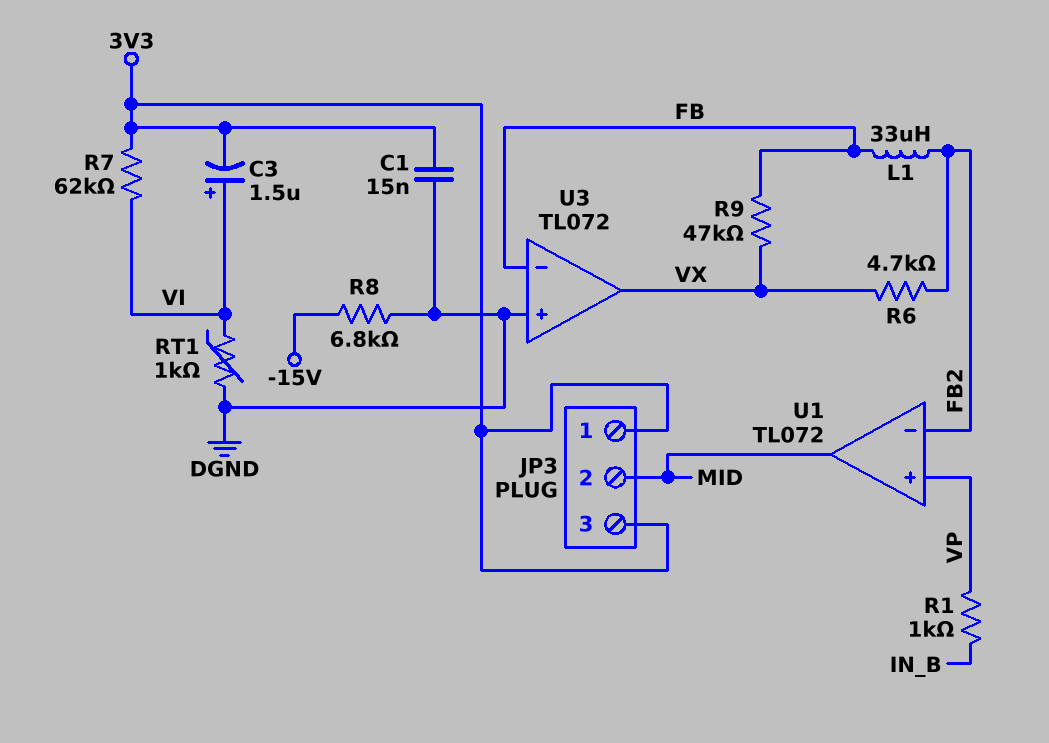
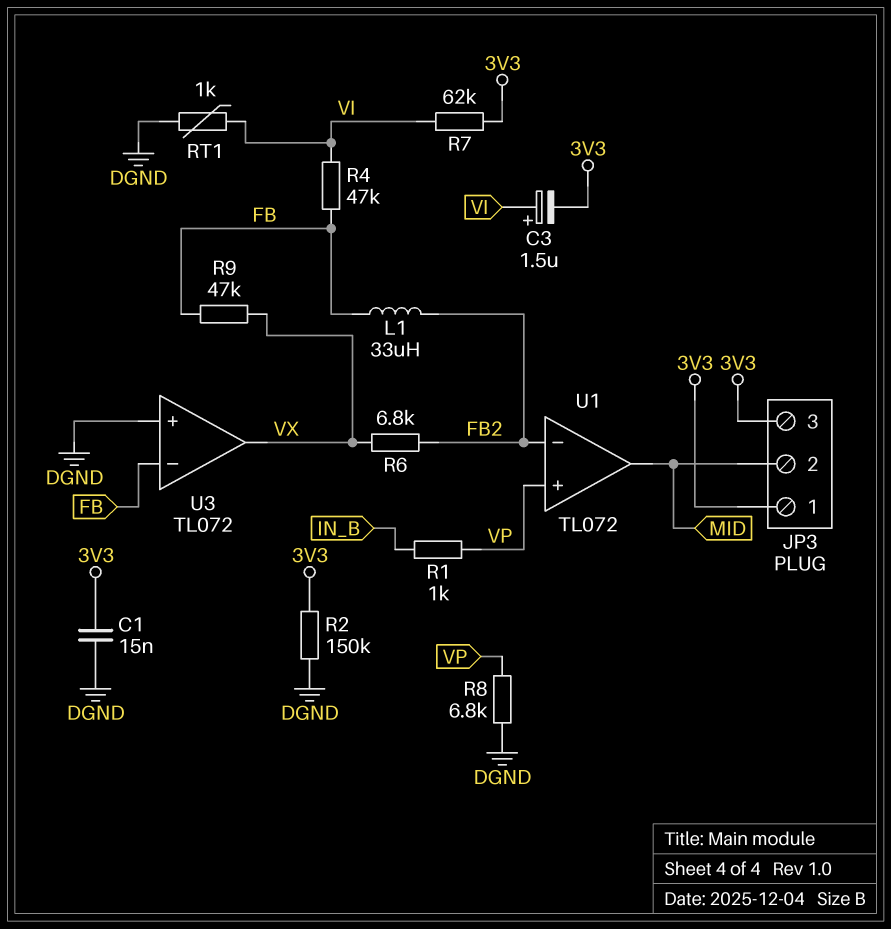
R2: none -> 150k (3V3, DGND)
R4: none -> 47k (FB, VI)
R6: 4.7k (FB2, VX) -> 6.8k (FB2, VX)
R8: 6.8k (-15V, DGND) -> 6.8k (DGND, VP)

